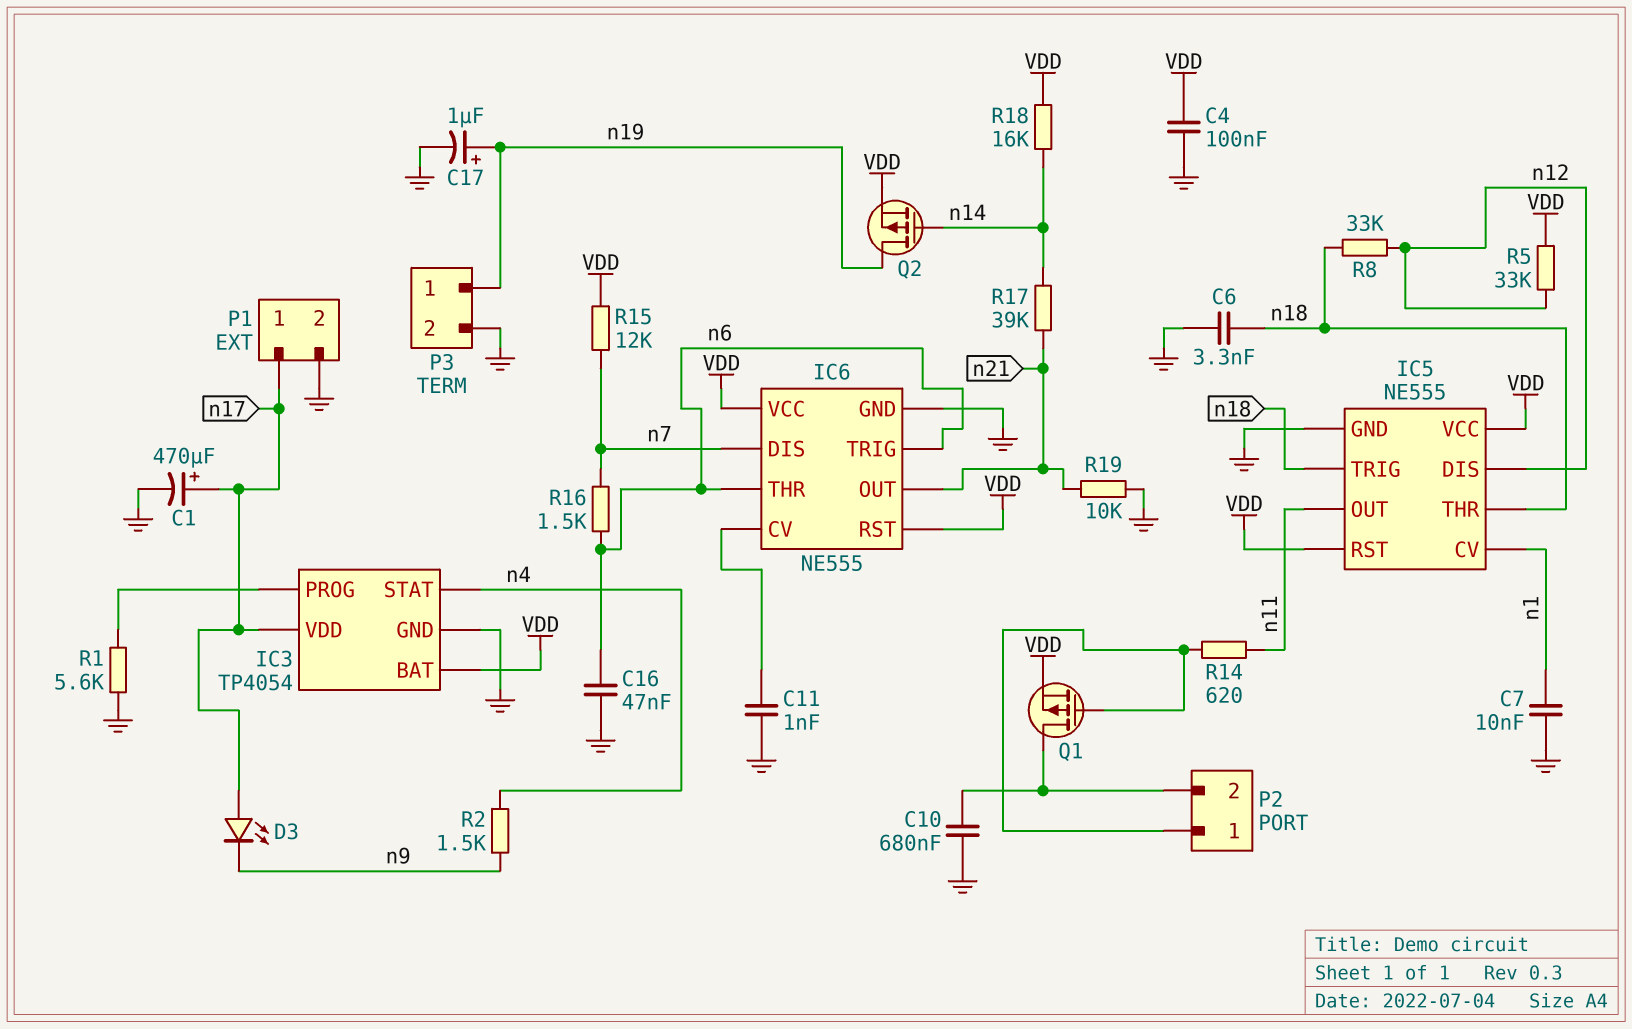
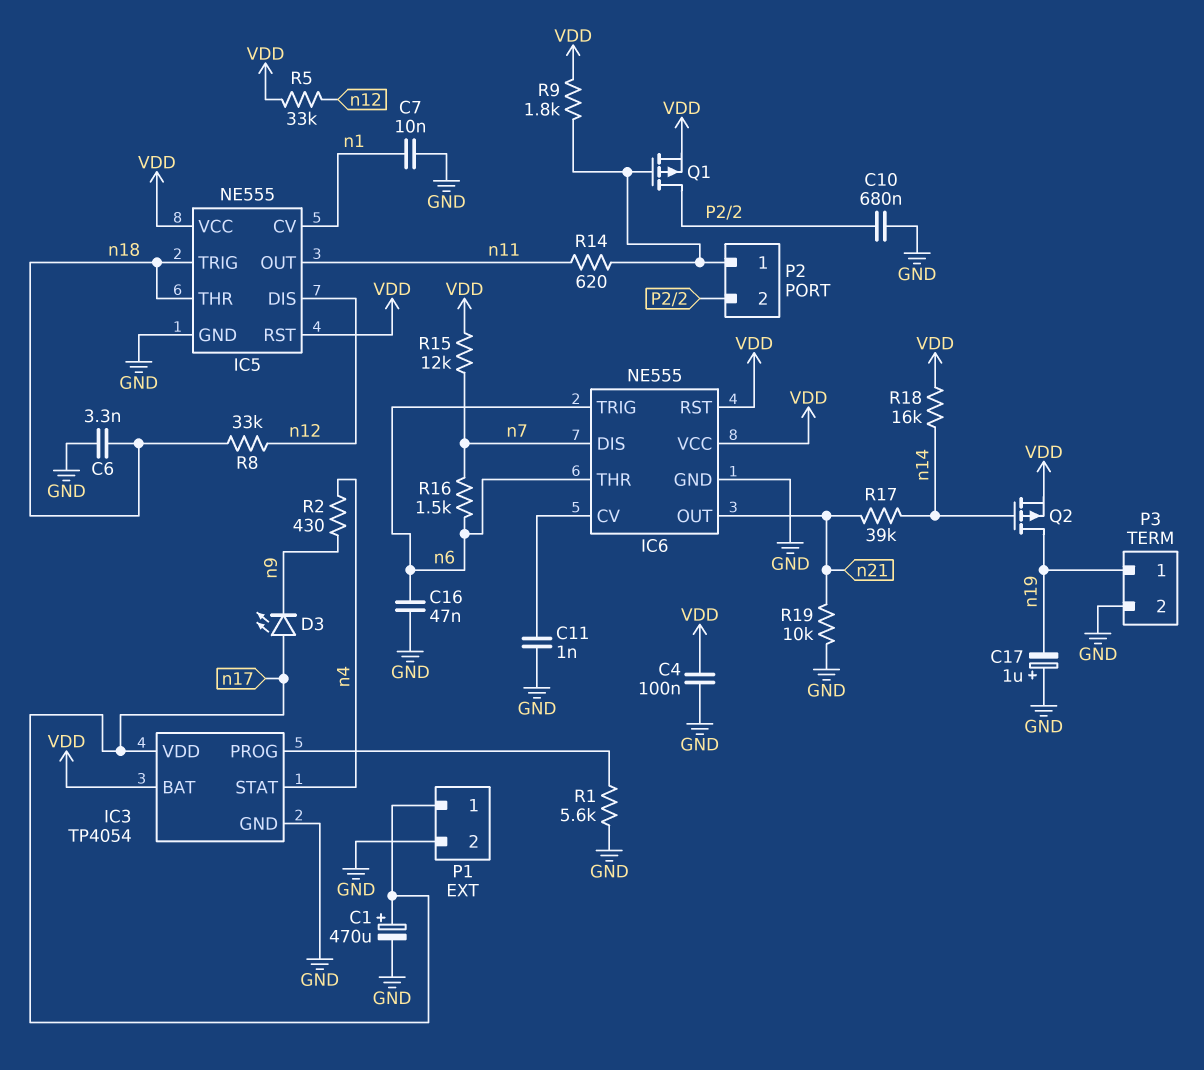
C17: 1uF (plus n19, minus GND) -> 1uF (plus GND, minus n19)
R2: 1.5k (n4, n9) -> 430 (n4, n9)
R9: none -> 1.8k (P2/1, VDD)

